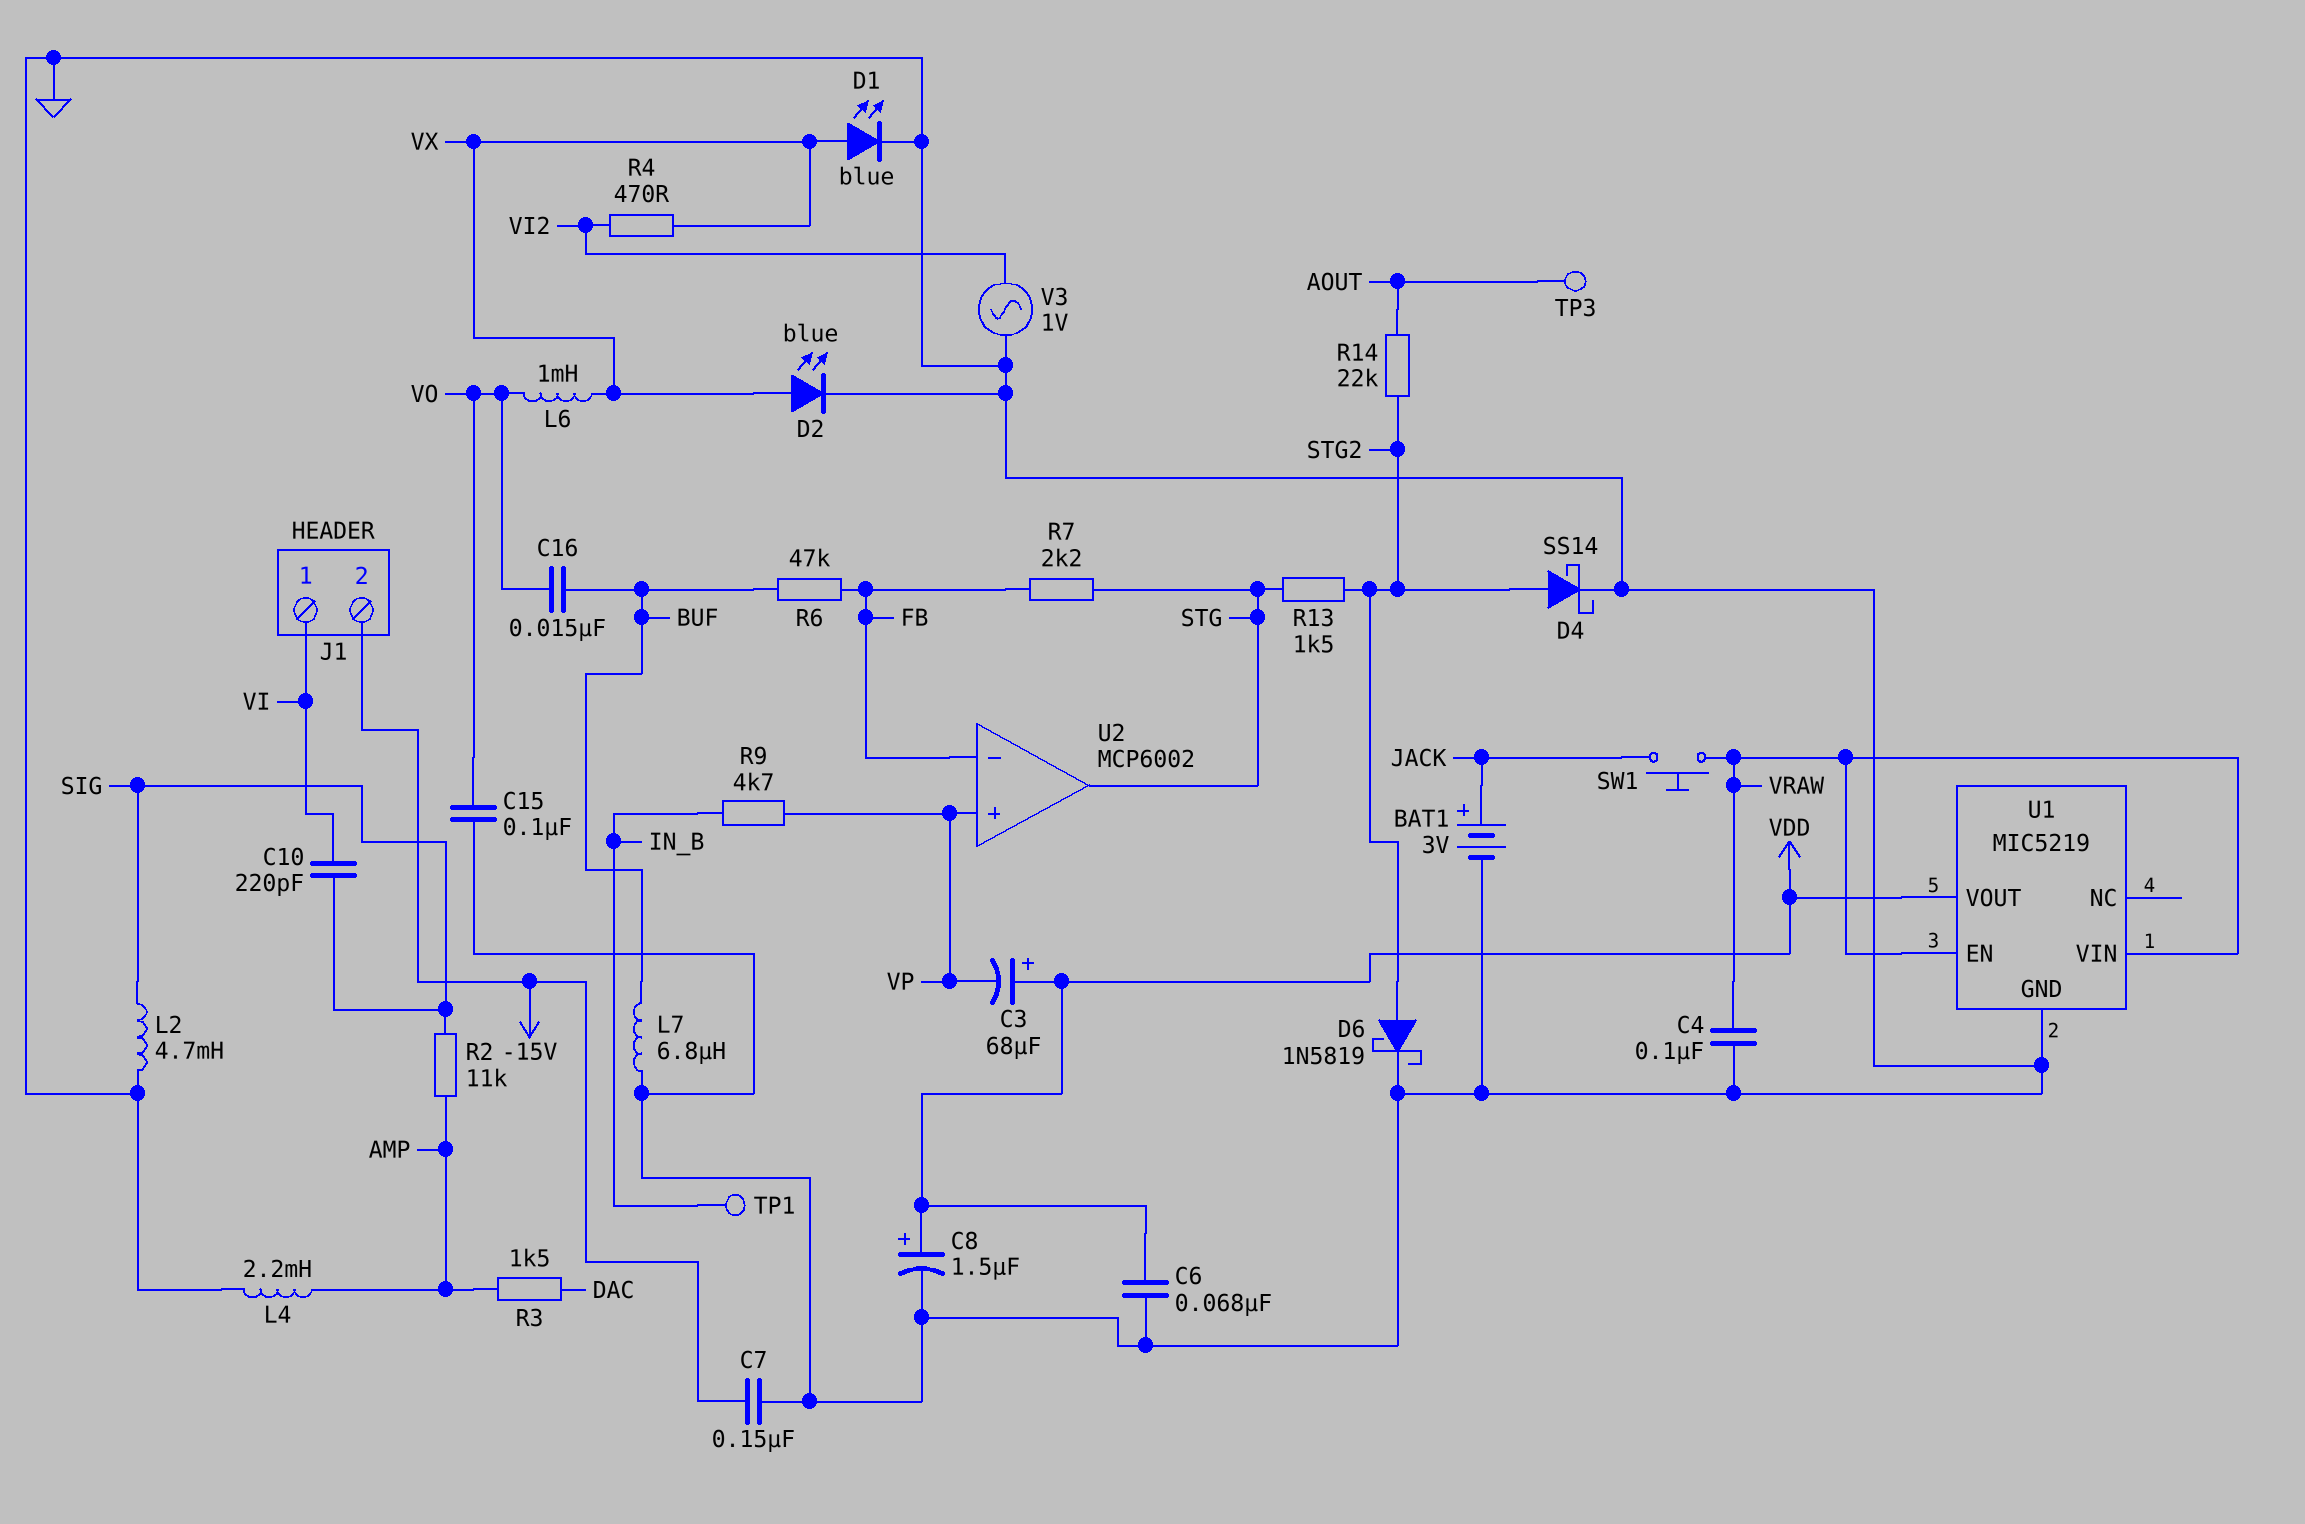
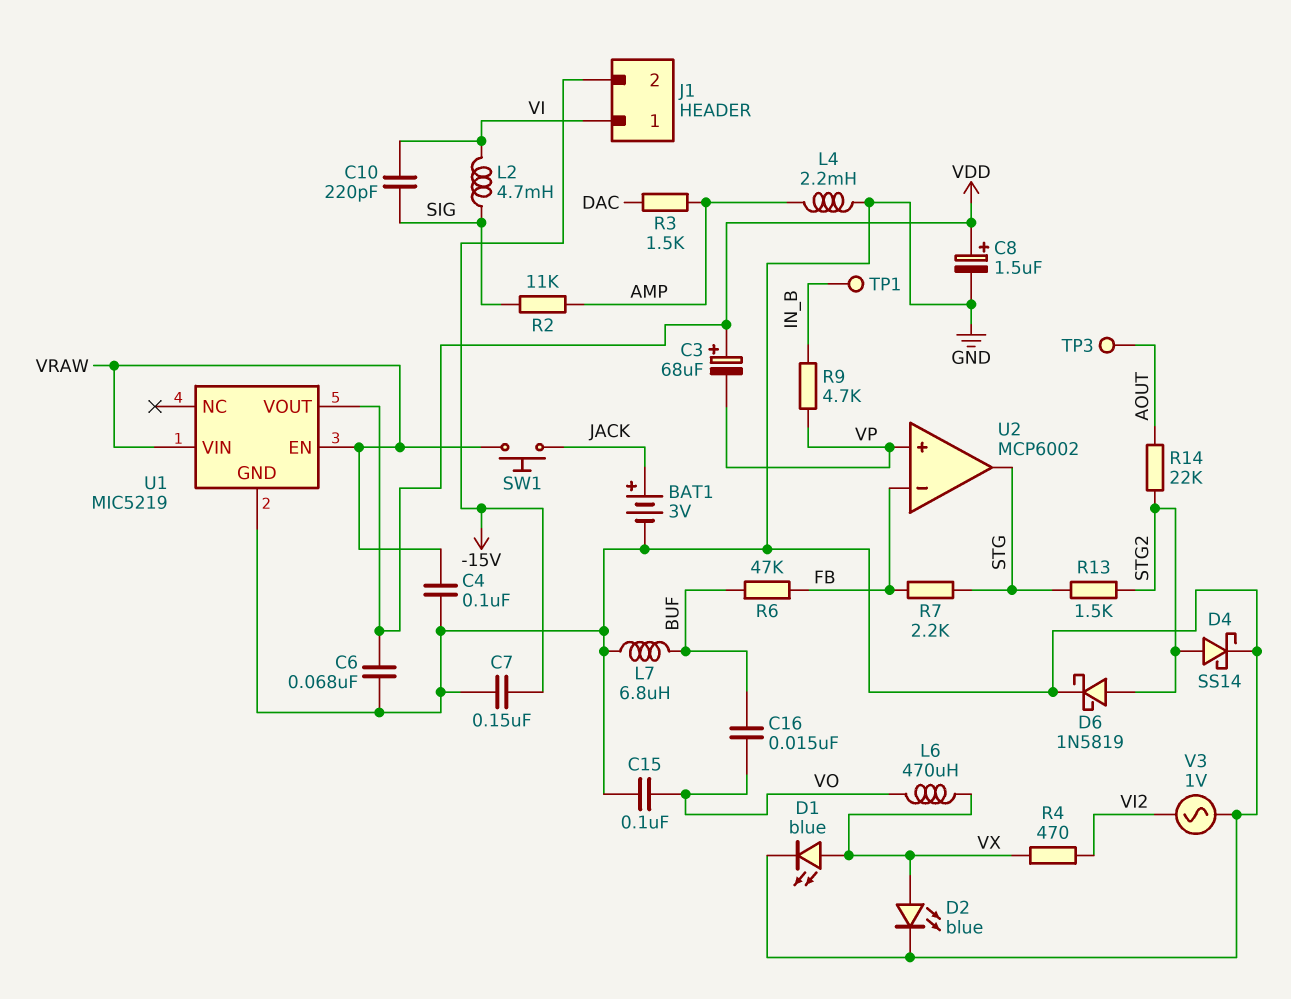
L2: 4.7mH (GND, SIG) -> 4.7mH (SIG, VI)
L6: 1mH (VO, VX) -> 470uH (VO, VX)

